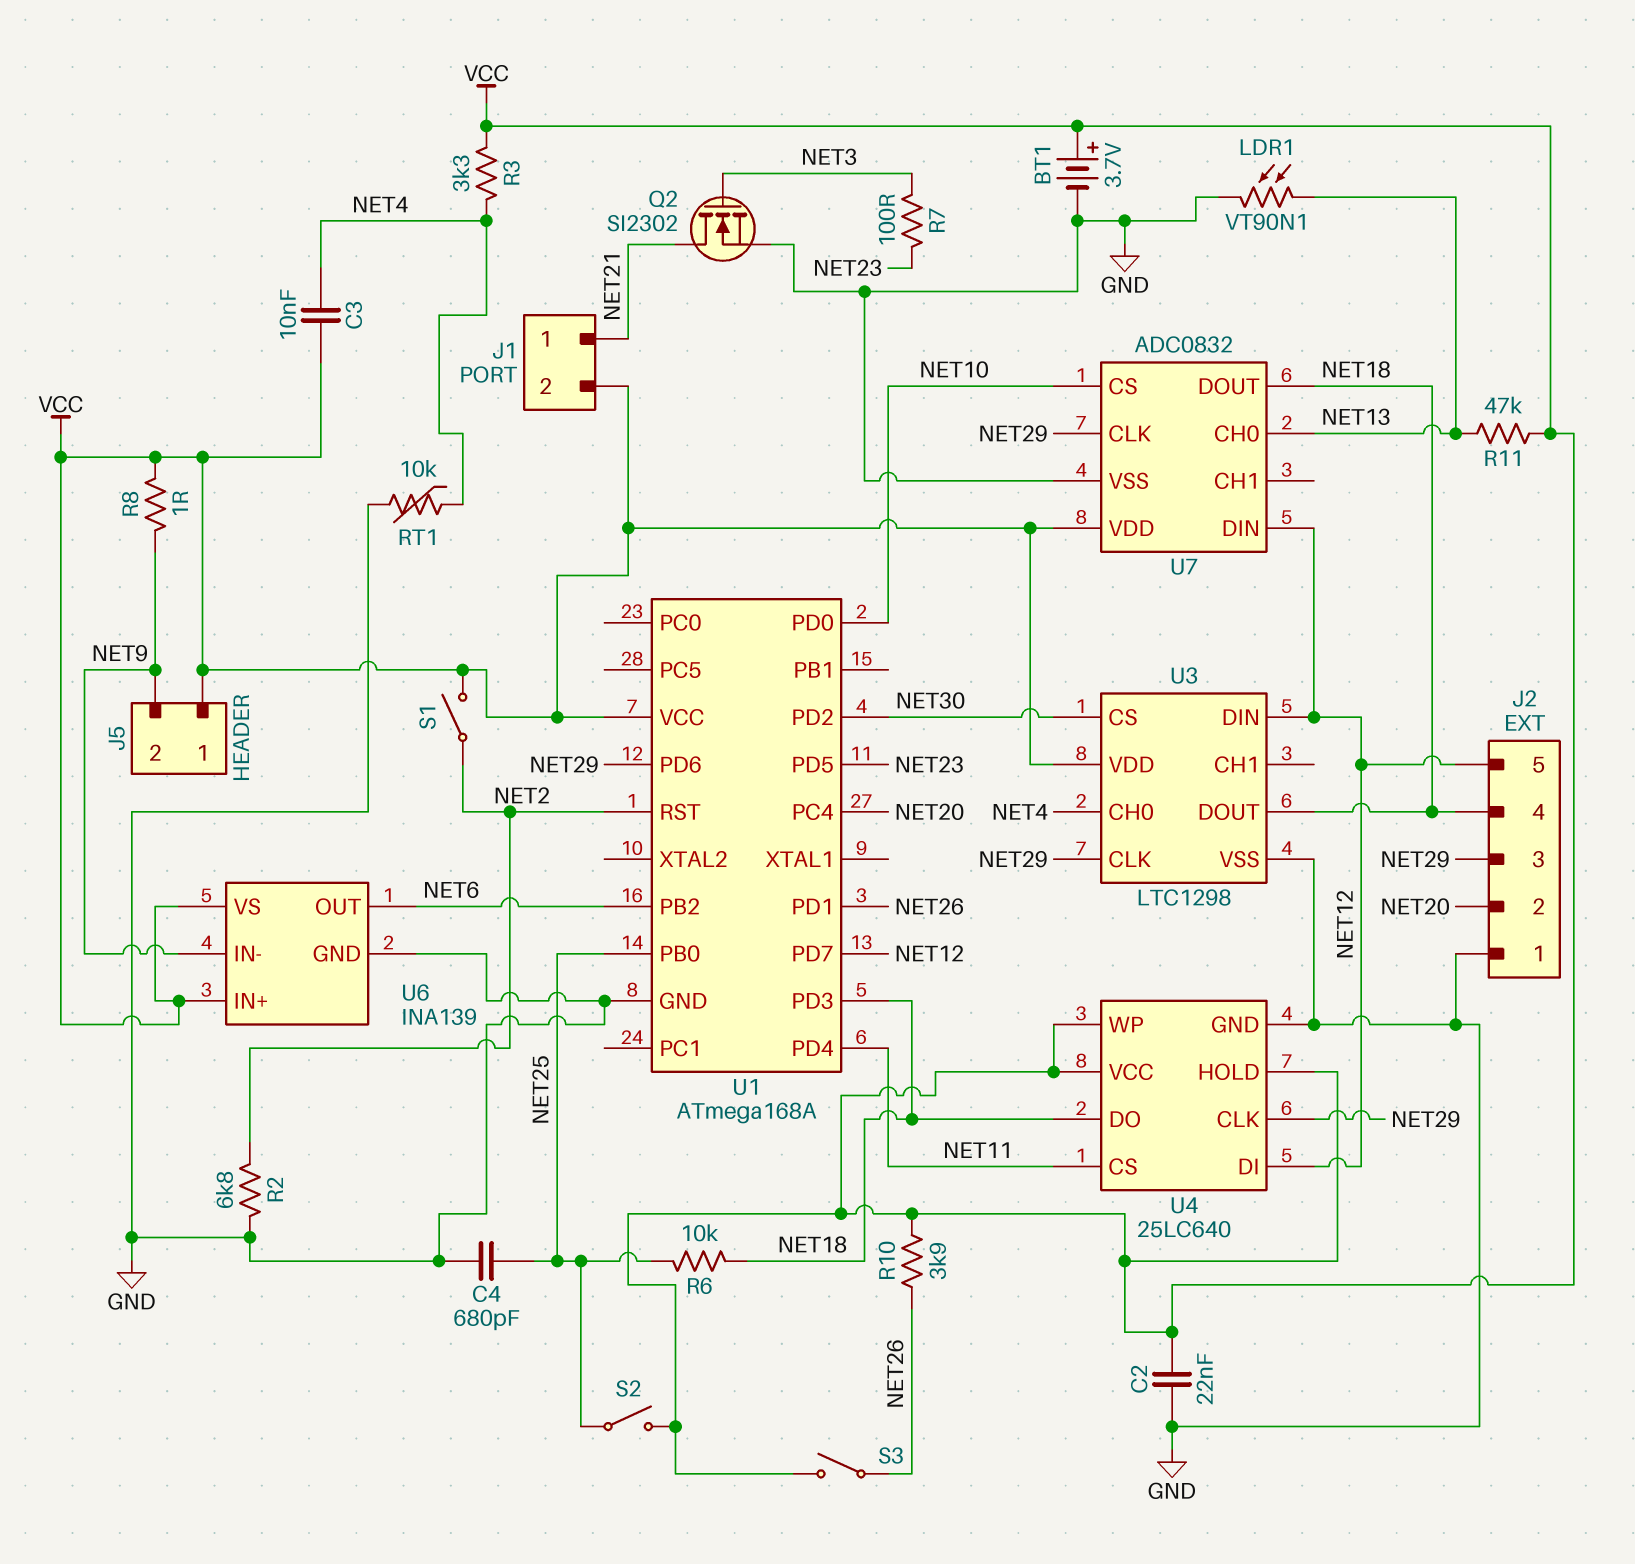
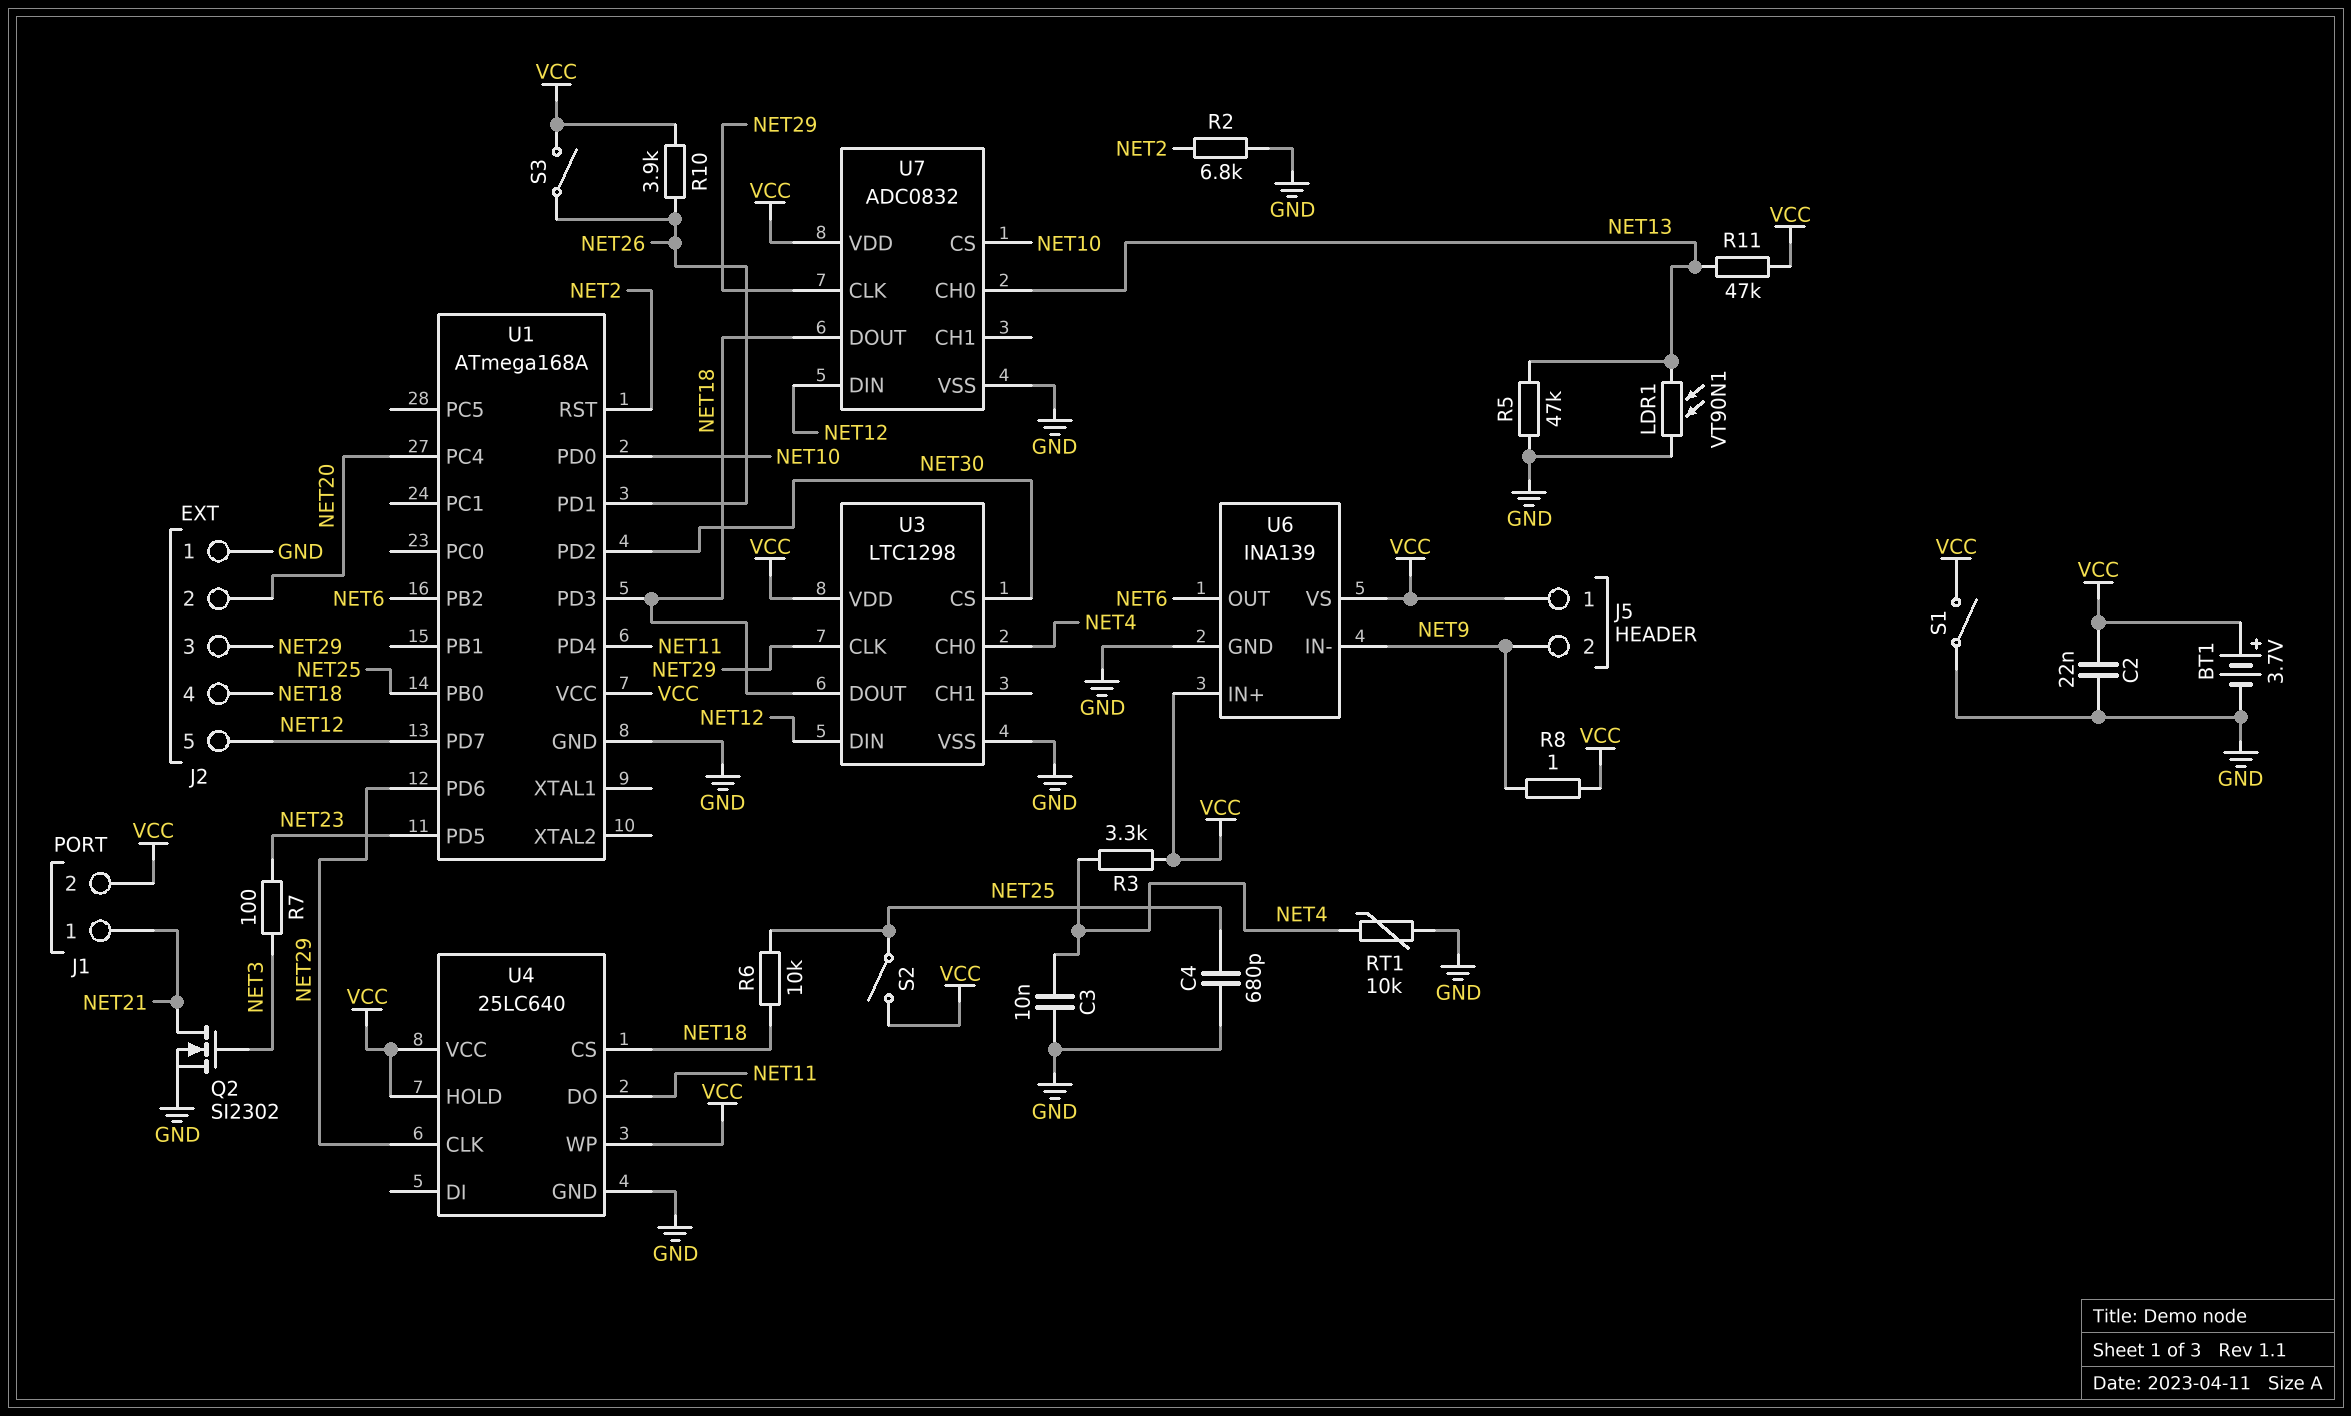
C3: 10nF (NET4, VCC) -> 10nF (GND, NET4)
R5: none -> 47k (GND, NET13)
S1: switch (NET2, VCC) -> switch (GND, VCC)
U4 pin CS: NET11 -> NET18
U4 pin DI: NET12 -> none
U4 pin DO: NET18 -> NET11

